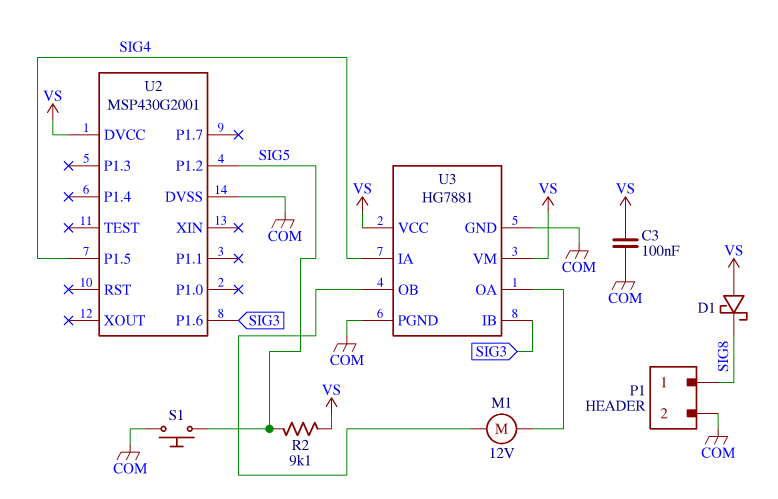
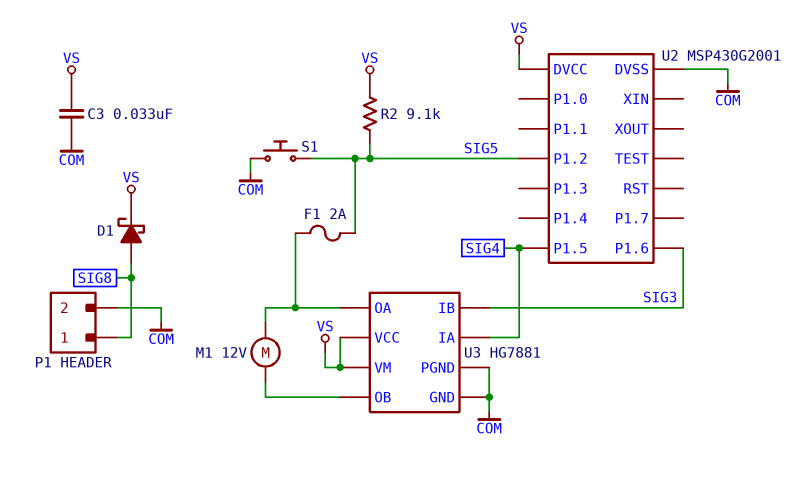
C3: 100nF (COM, VS) -> 33nF (COM, VS)
D1: schottky (A VS, K SIG8) -> schottky (A SIG8, K VS)
F1: none -> 2A (SIG5, U3/OA)

